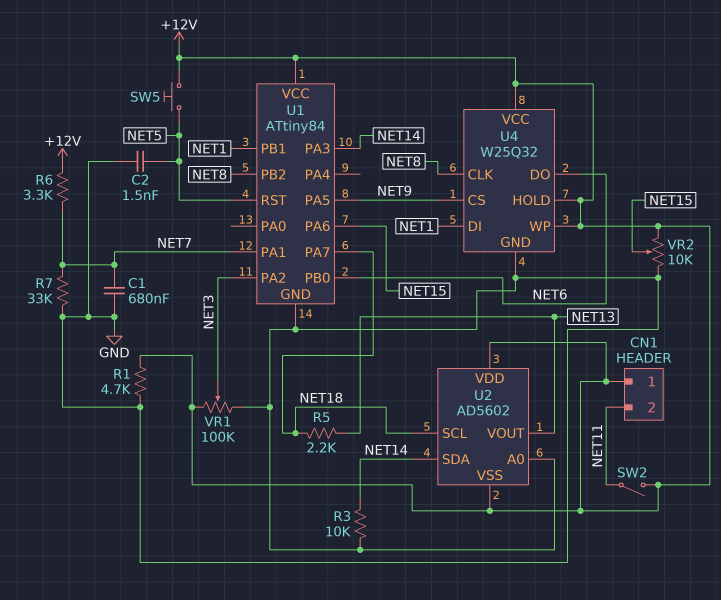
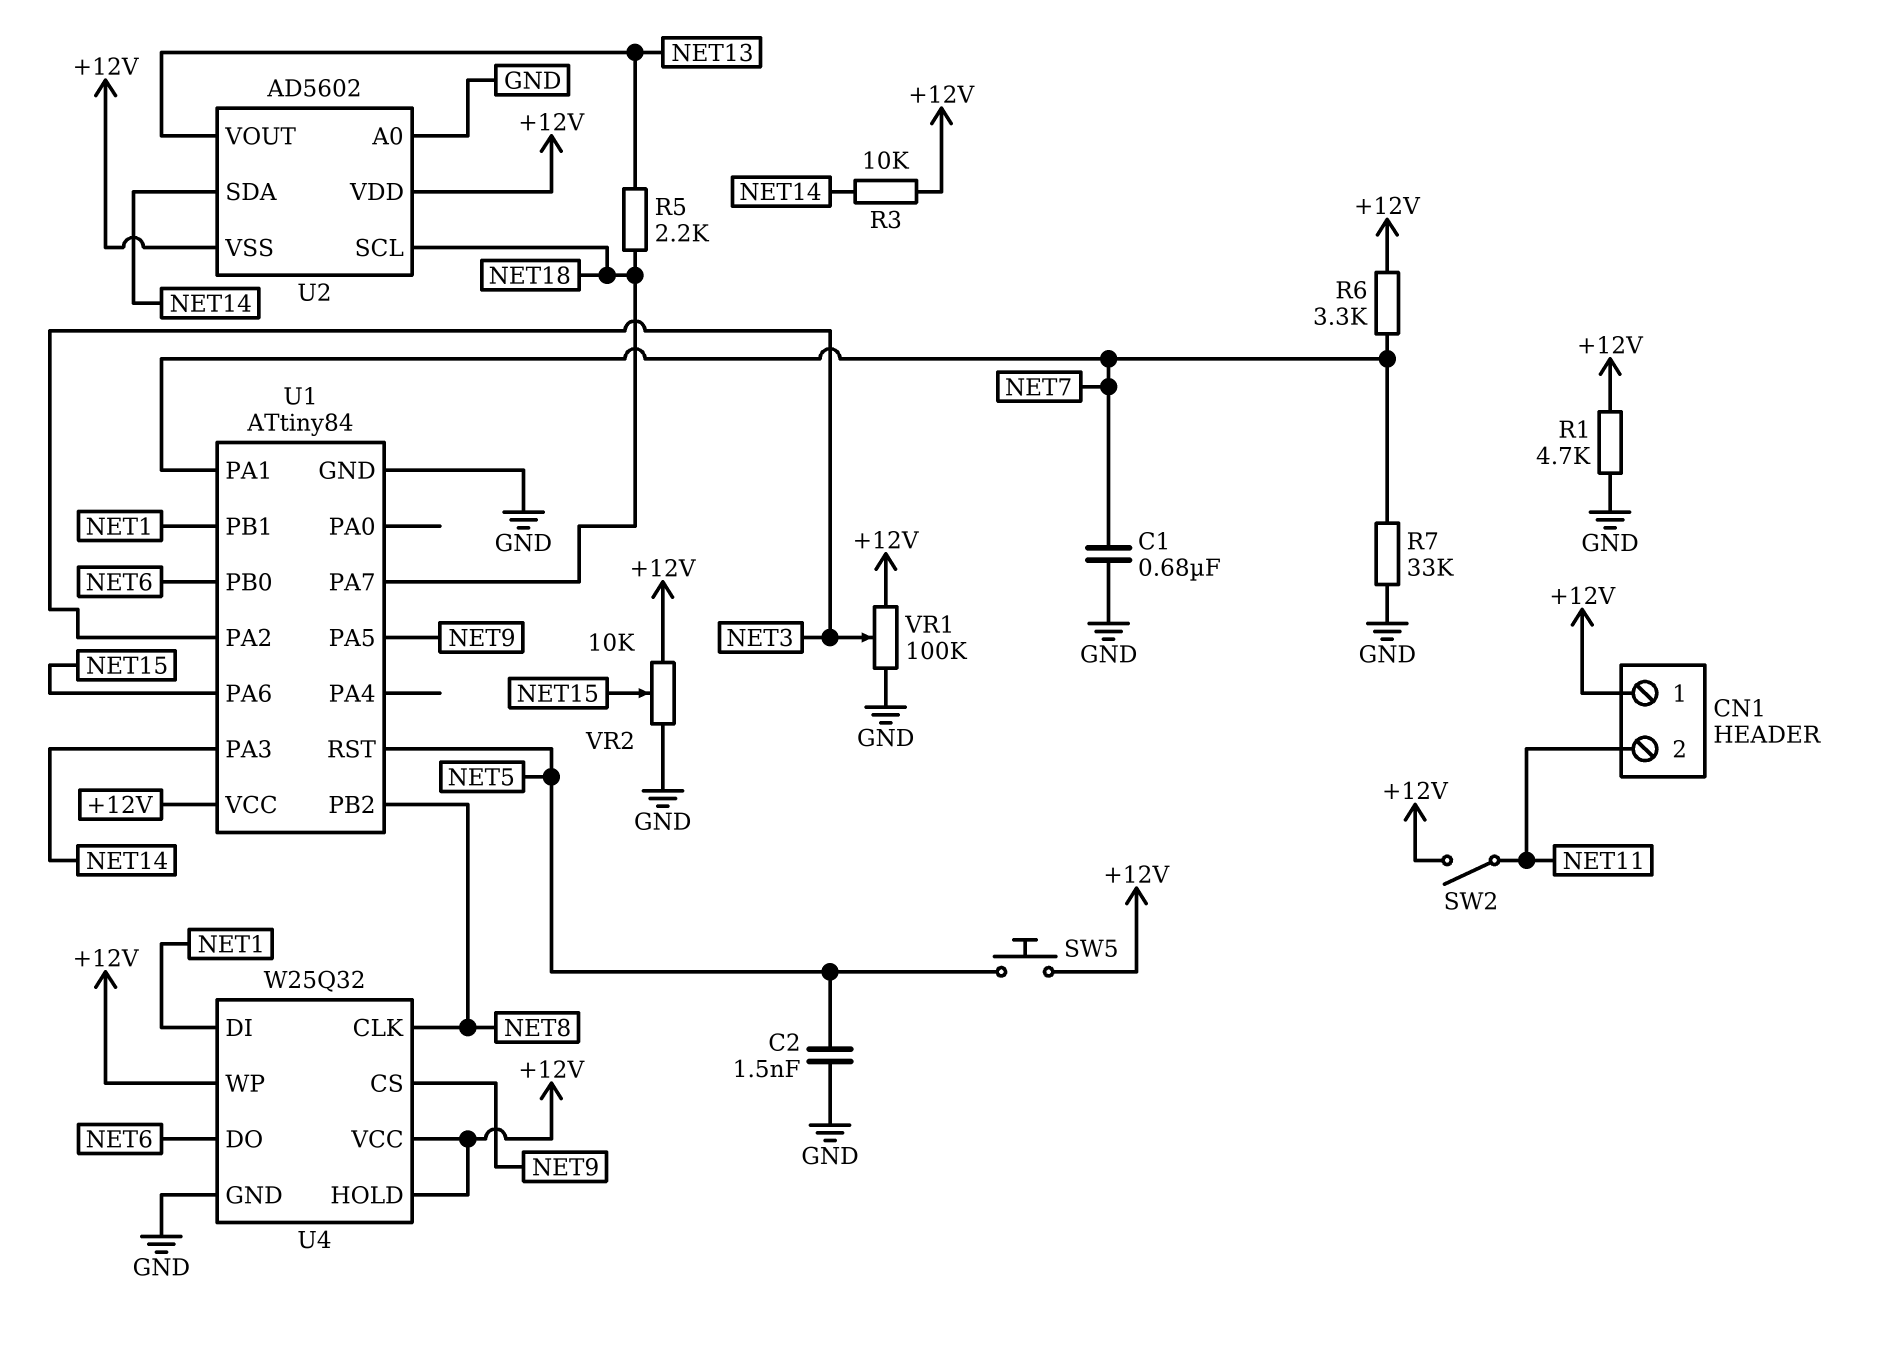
R3: 10k (GND, NET14) -> 10k (+12V, NET14)

